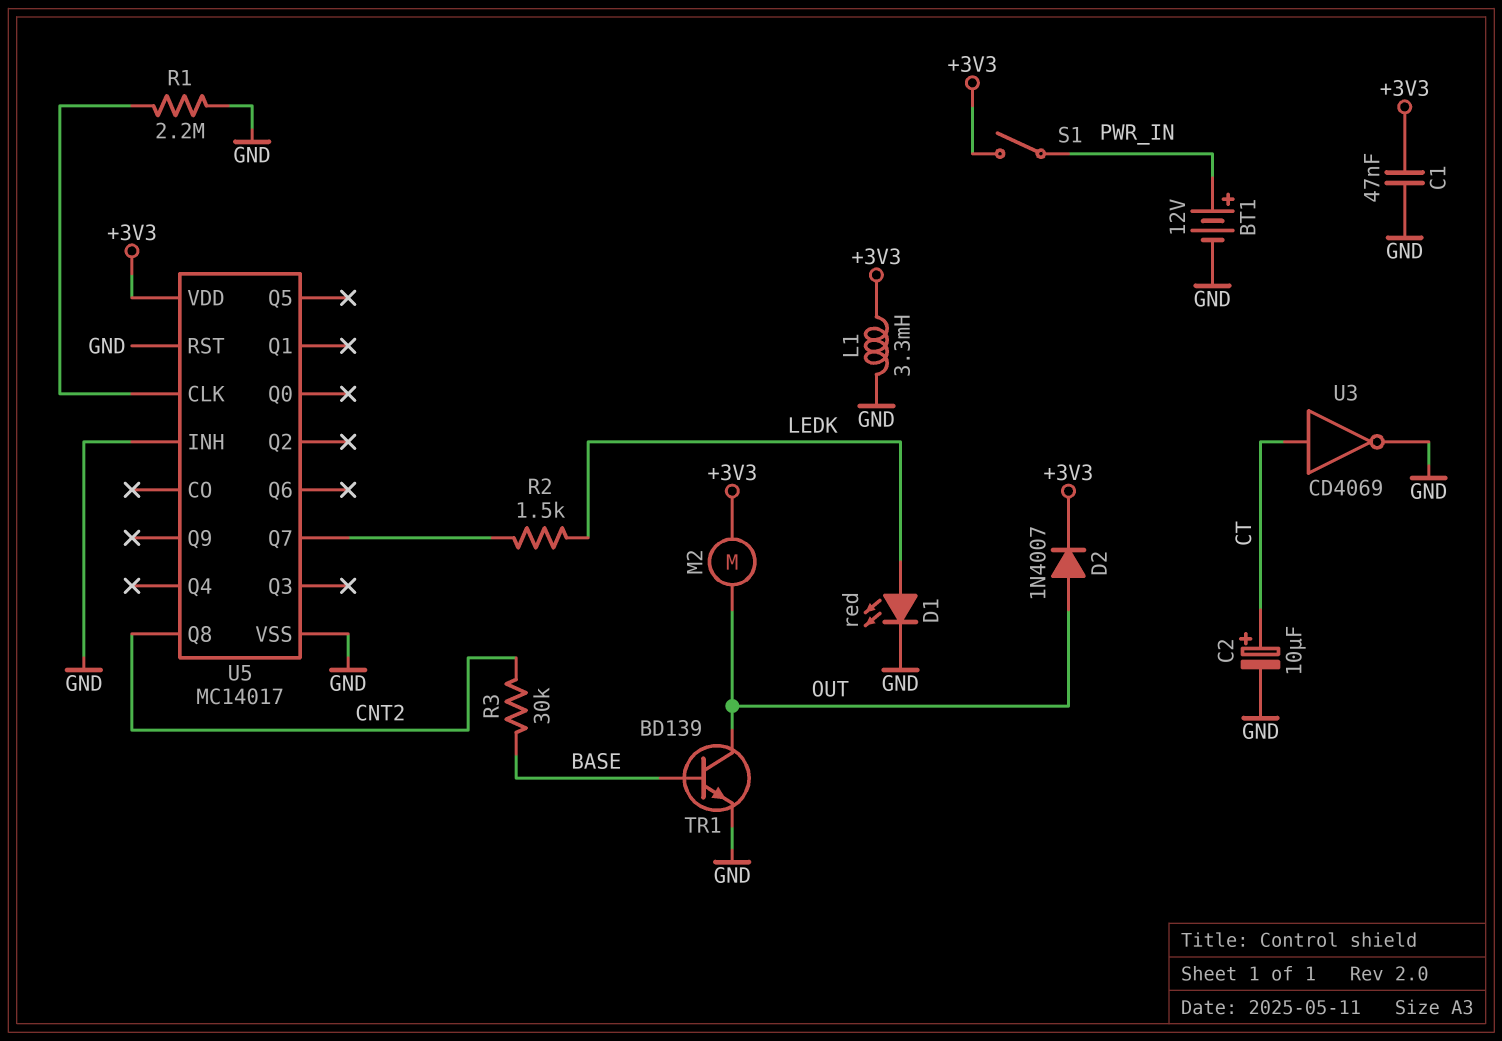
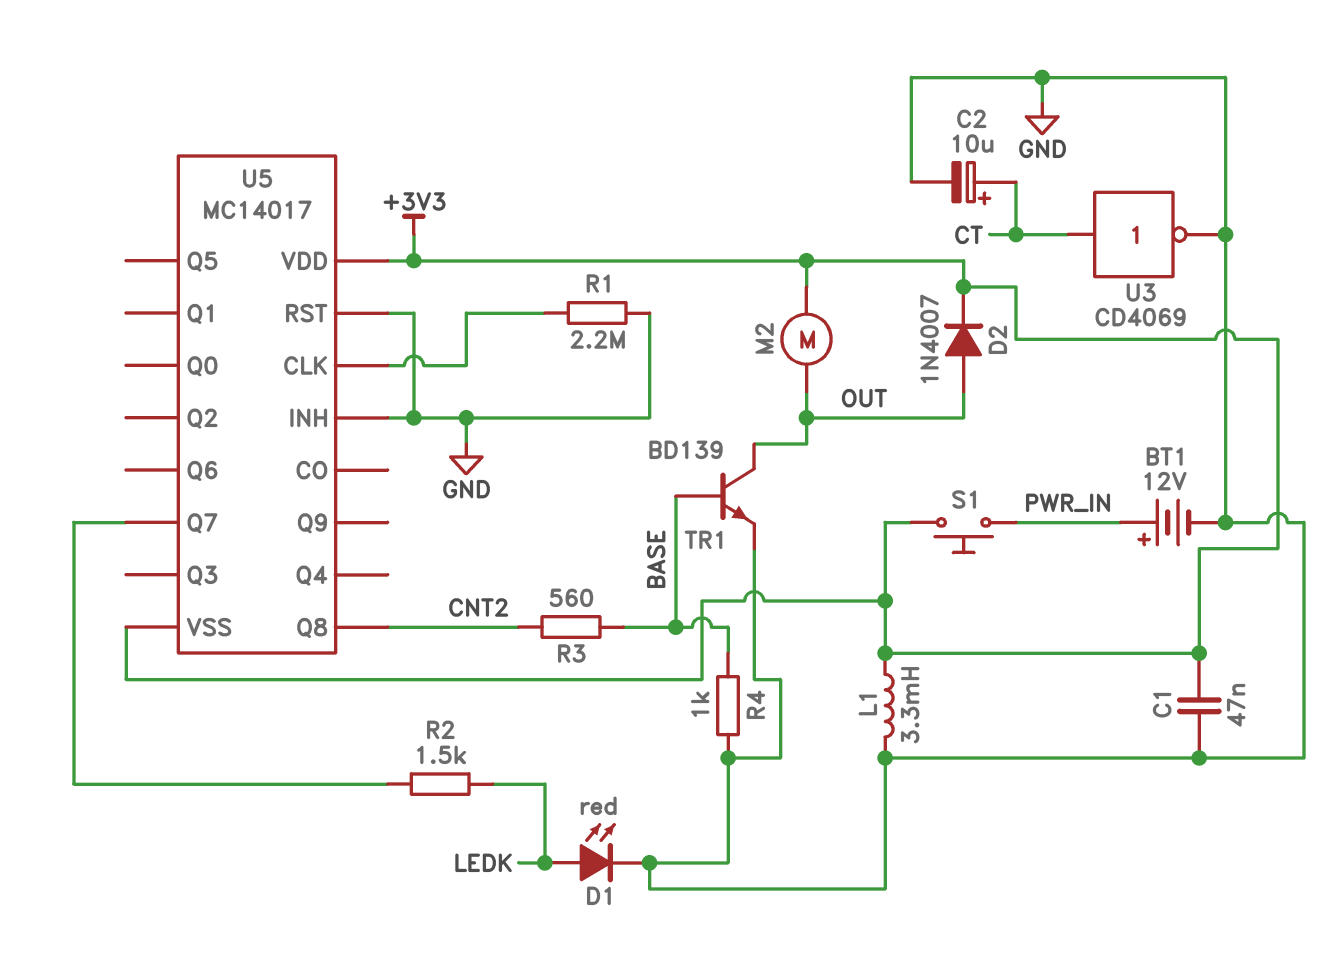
R3: 30k (BASE, CNT2) -> 560 (BASE, CNT2)
R4: none -> 1k (BASE, GND)
S1: switch (+3V3, PWR_IN) -> button (+3V3, PWR_IN)
U5 pin VSS: GND -> +3V3

